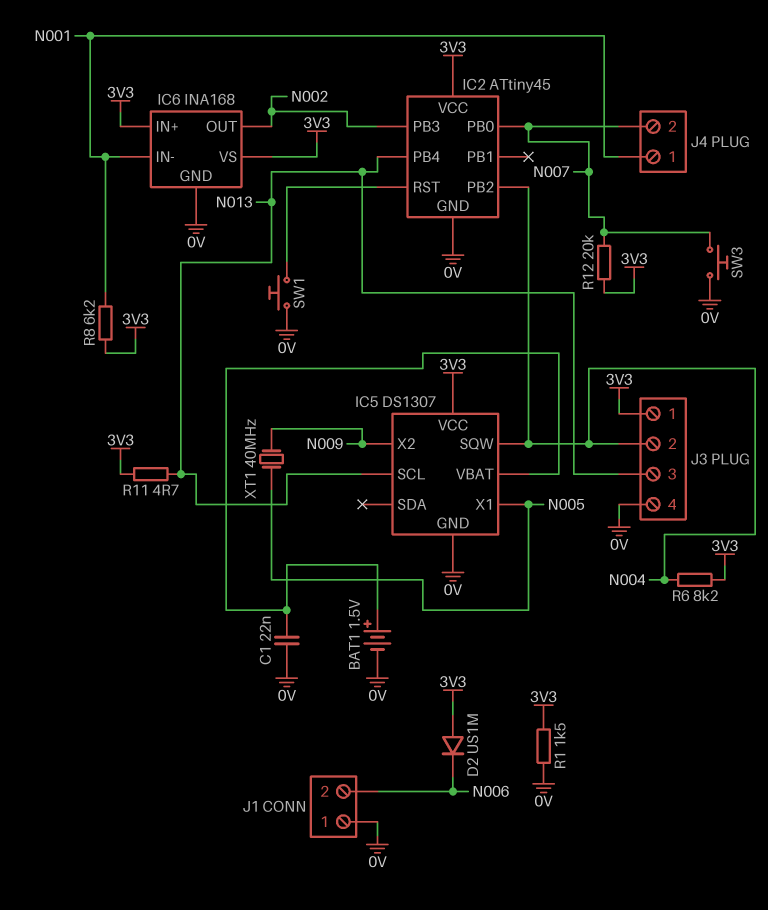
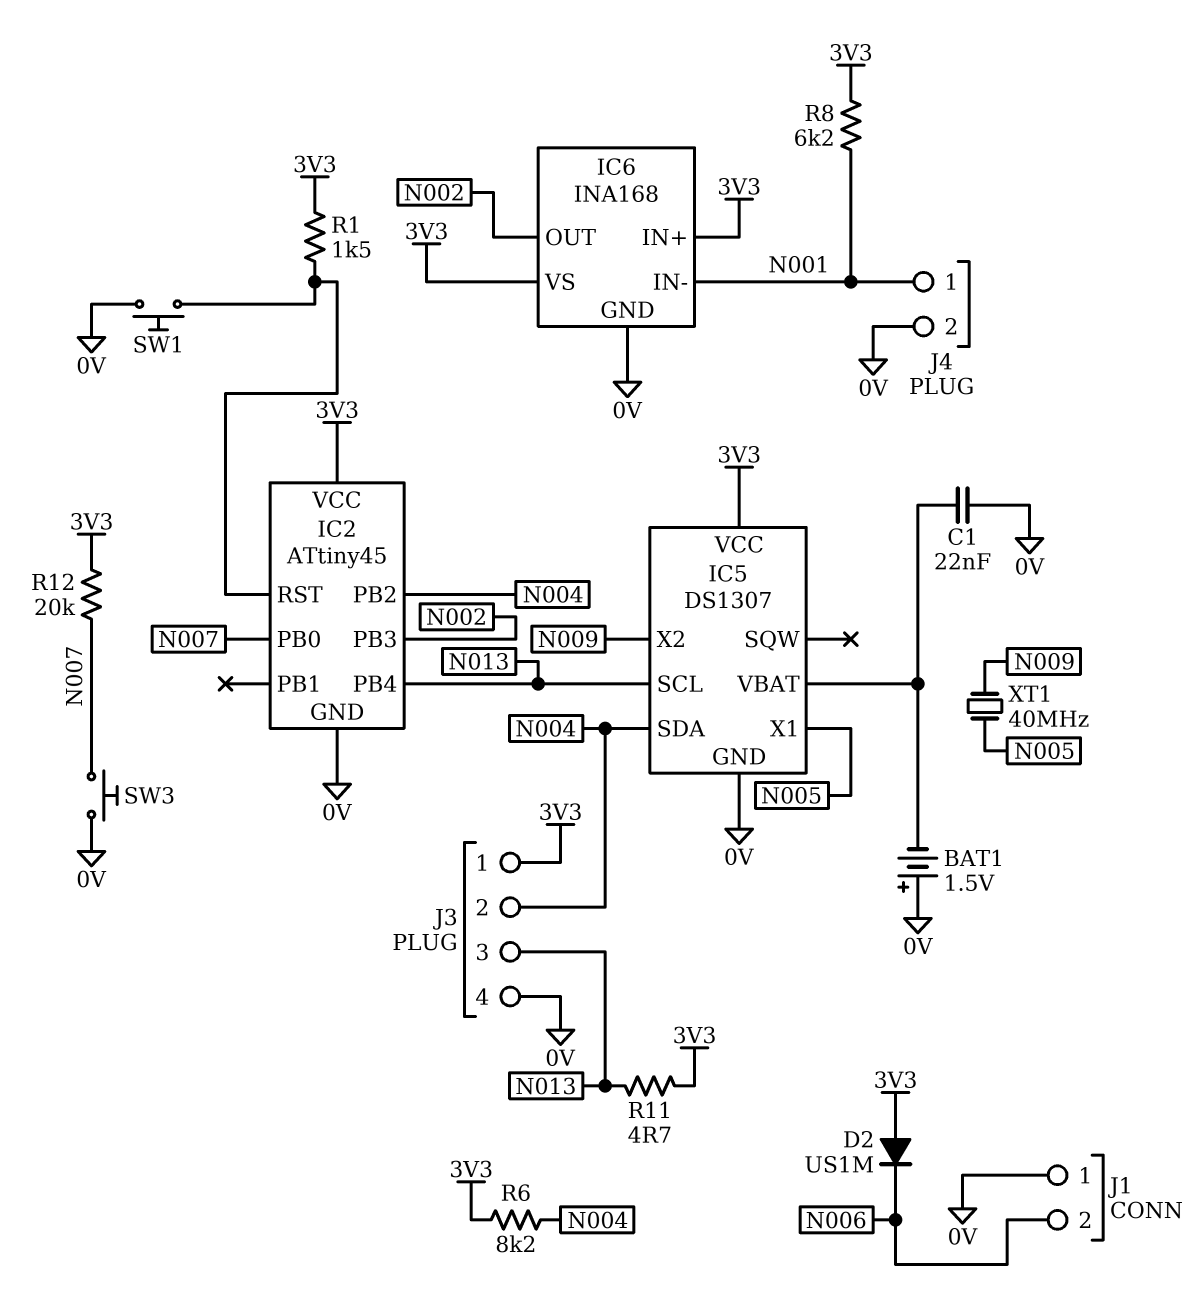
BAT1: 1.5V (plus IC5/VBAT, minus 0V) -> 1.5V (plus 0V, minus IC5/VBAT)
IC5 pin SDA: none -> N004
IC5 pin SQW: N004 -> none
J4 pin 2: N007 -> 0V
R1: 1.5k (0V, 3V3) -> 1.5k (3V3, IC2/RST)

